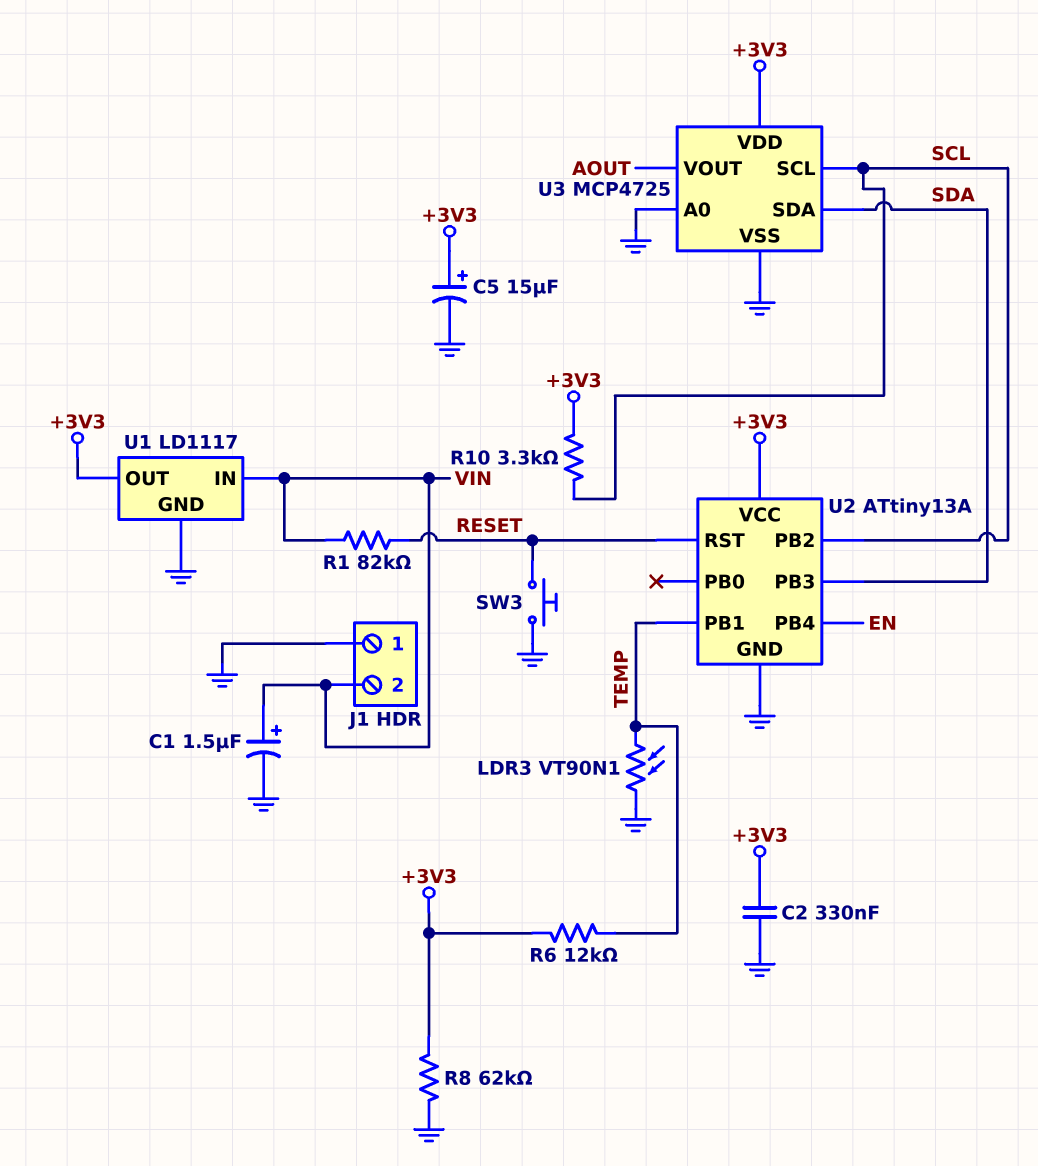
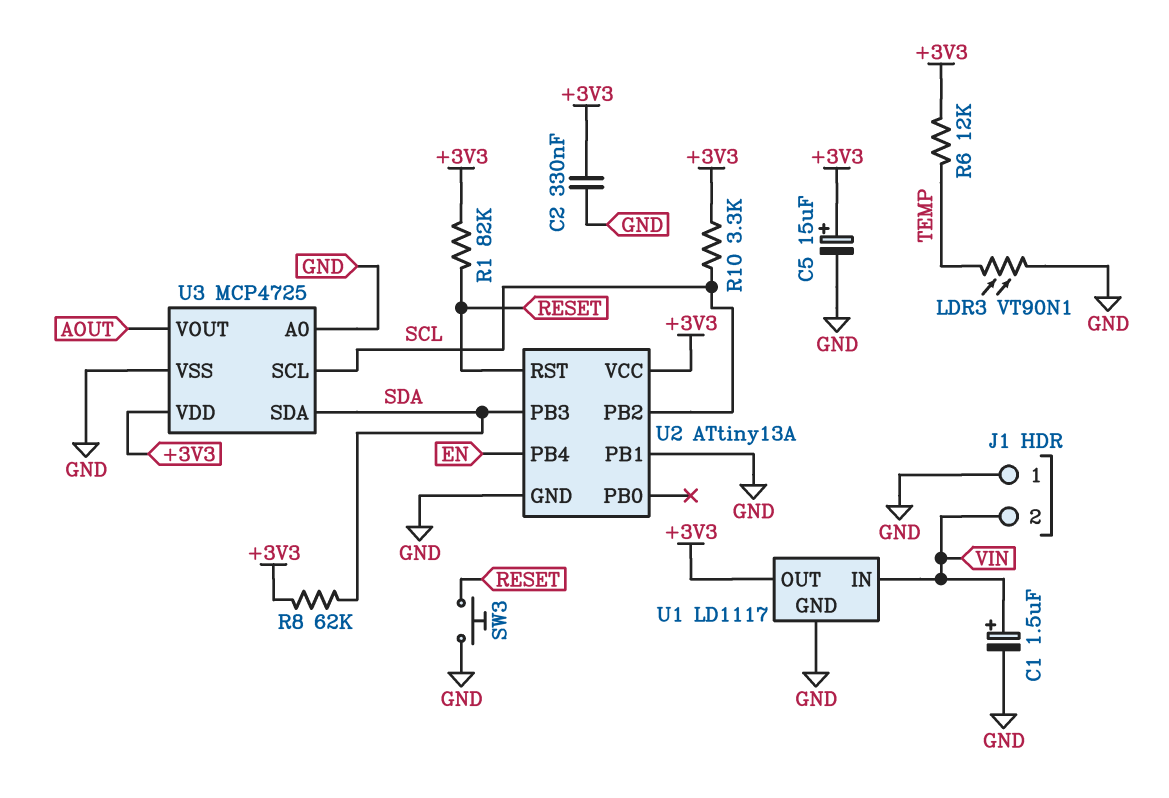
R1: 82k (RESET, VIN) -> 82k (+3V3, RESET)
R8: 62k (+3V3, GND) -> 62k (+3V3, SDA)
U2 pin PB1: TEMP -> GND

